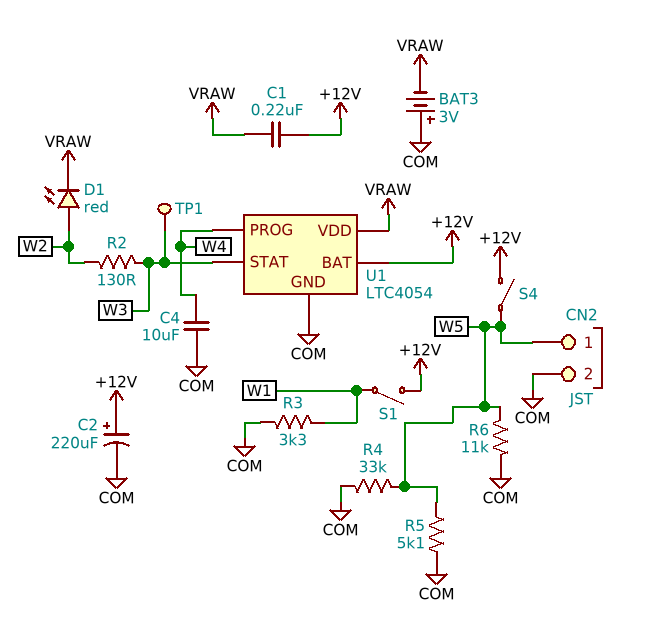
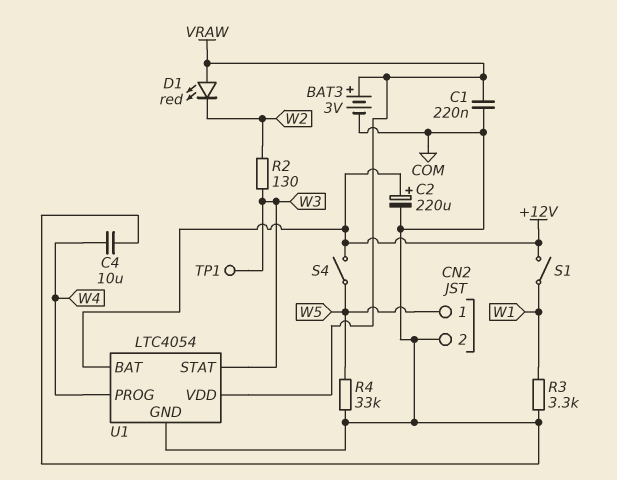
BAT3: 3V (plus COM, minus VRAW) -> 3V (plus VRAW, minus COM)
C1: 220nF (+12V, VRAW) -> 220nF (COM, VRAW)
D1: LED red (A W2, K VRAW) -> LED red (A VRAW, K W2)
R5: 5.1k (COM, W5) -> none
R6: 11k (COM, W5) -> none

